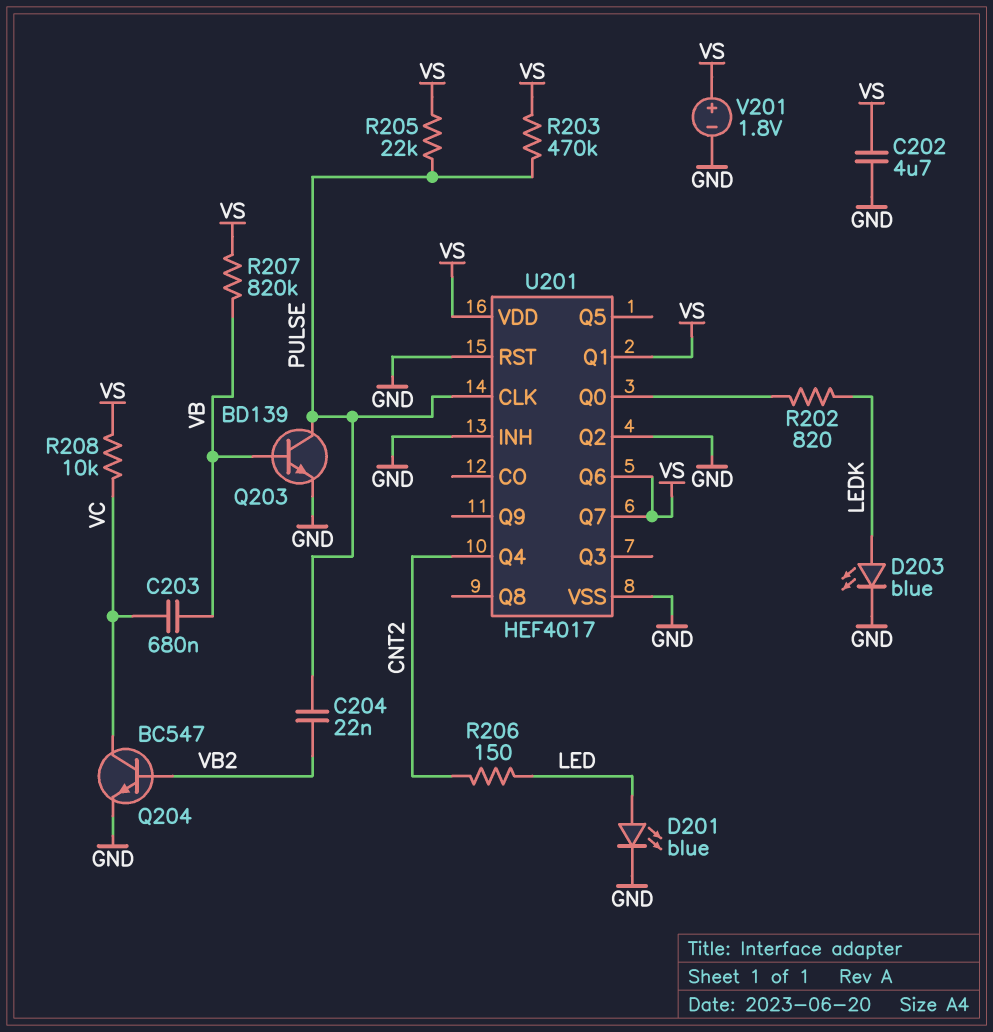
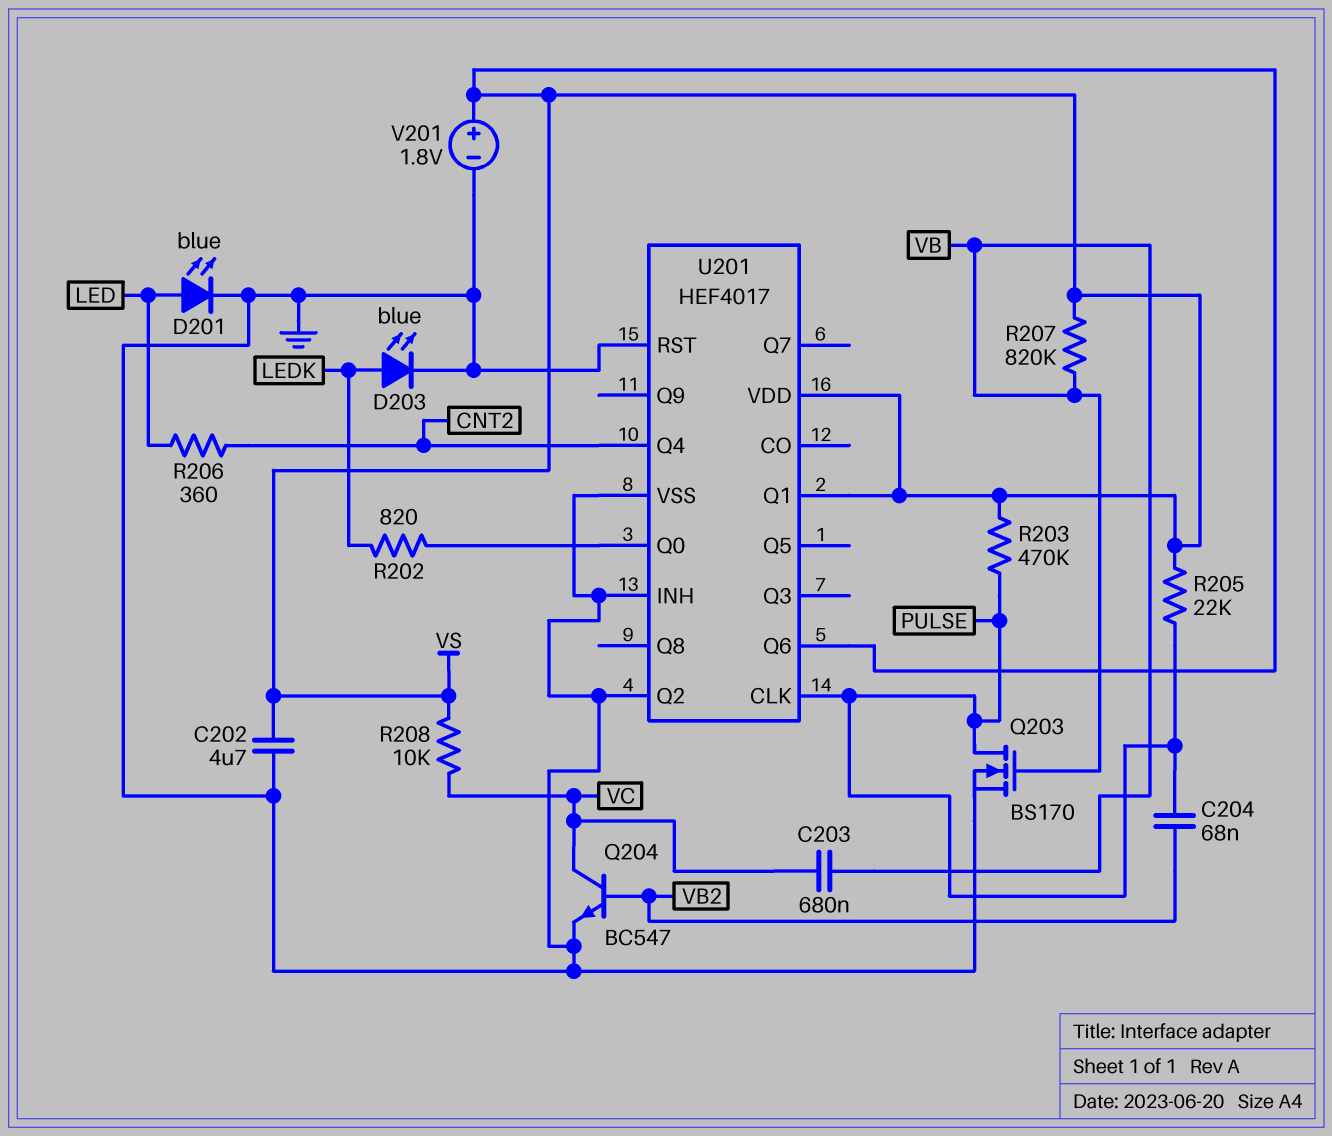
C204: 22nF (PULSE, VB2) -> 68nF (PULSE, VB2)
Q203: NPN BD139 (B VB, C PULSE, E GND) -> NMOS BS170 (G VB, D PULSE, S GND)
R206: 150 (CNT2, LED) -> 360 (CNT2, LED)
U201 pin Q7: VS -> none

